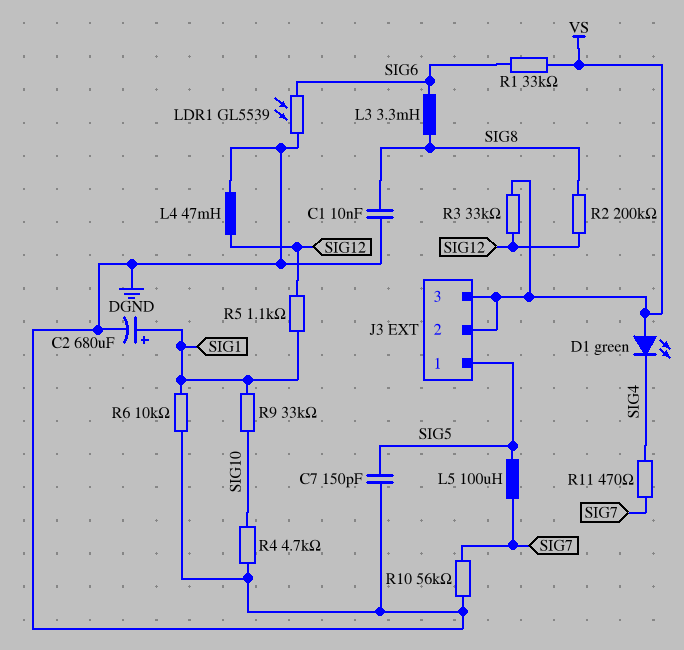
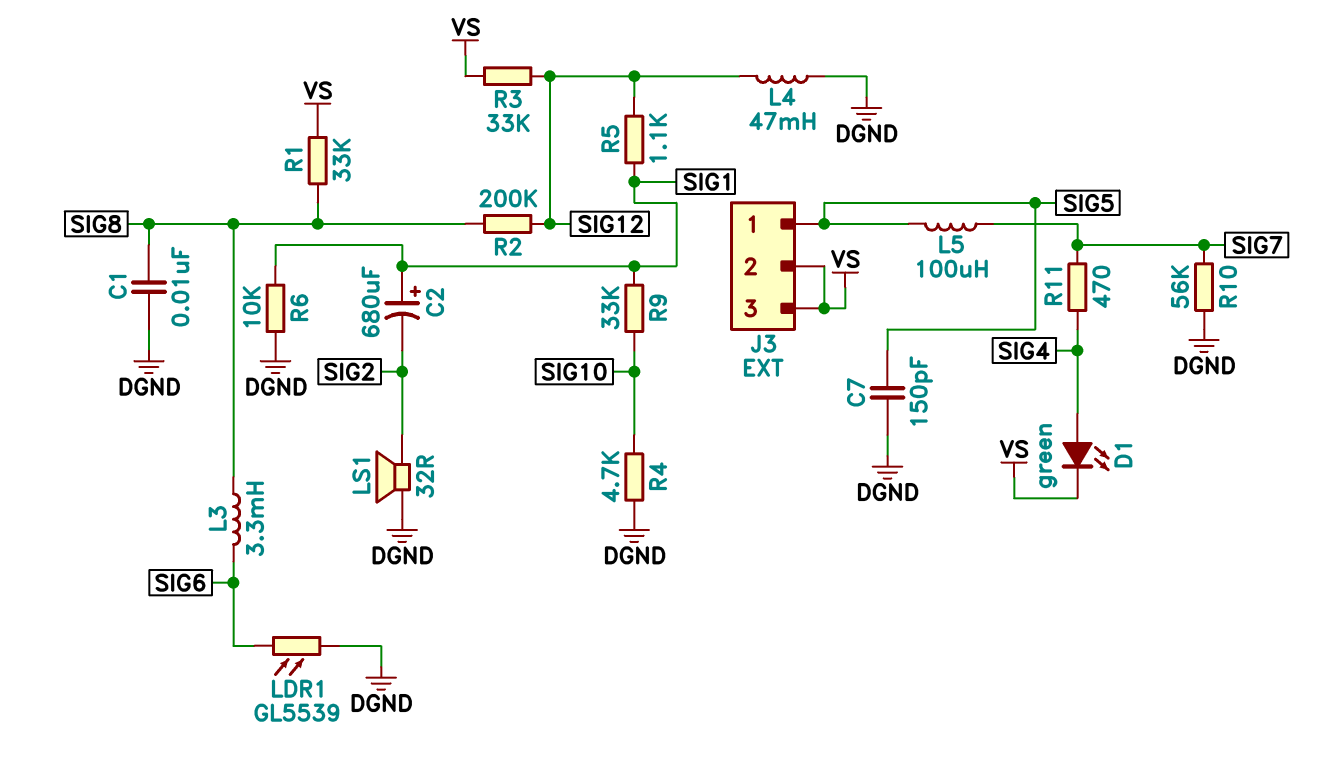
C2: 680uF (plus SIG1, minus DGND) -> 680uF (plus SIG1, minus SIG2)
D1: LED green (A VS, K SIG4) -> LED green (A SIG4, K VS)
LS1: none -> speaker 32R (DGND, SIG2)
R1: 33k (SIG6, VS) -> 33k (SIG8, VS)

